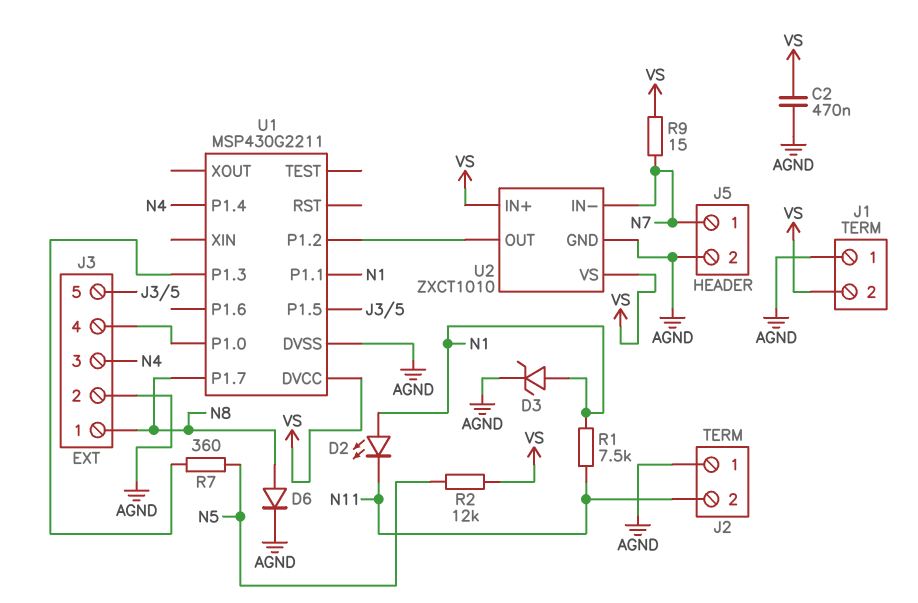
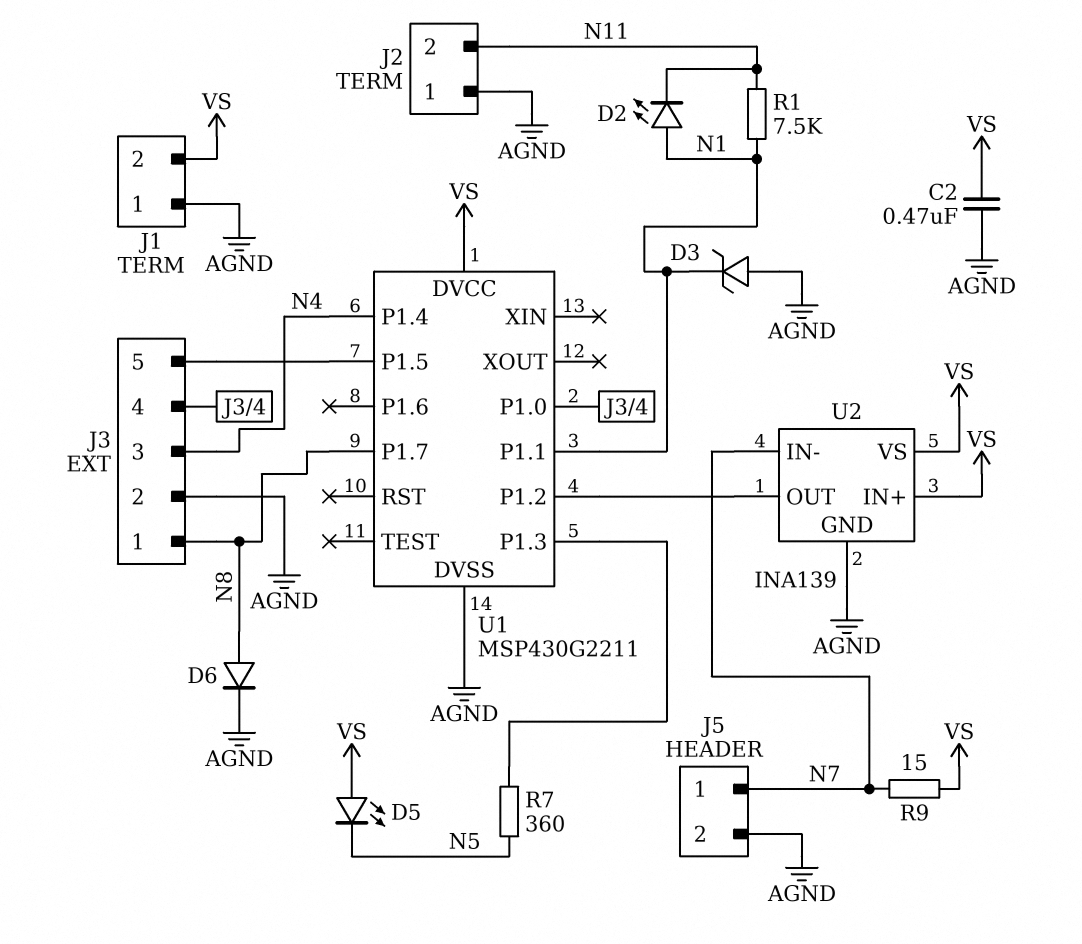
D3: zener (A N1, K AGND) -> zener (A AGND, K N1)
D5: none -> LED (A VS, K N5)
R2: 12k (N5, VS) -> none
U2: ZXCT1010 -> INA139

